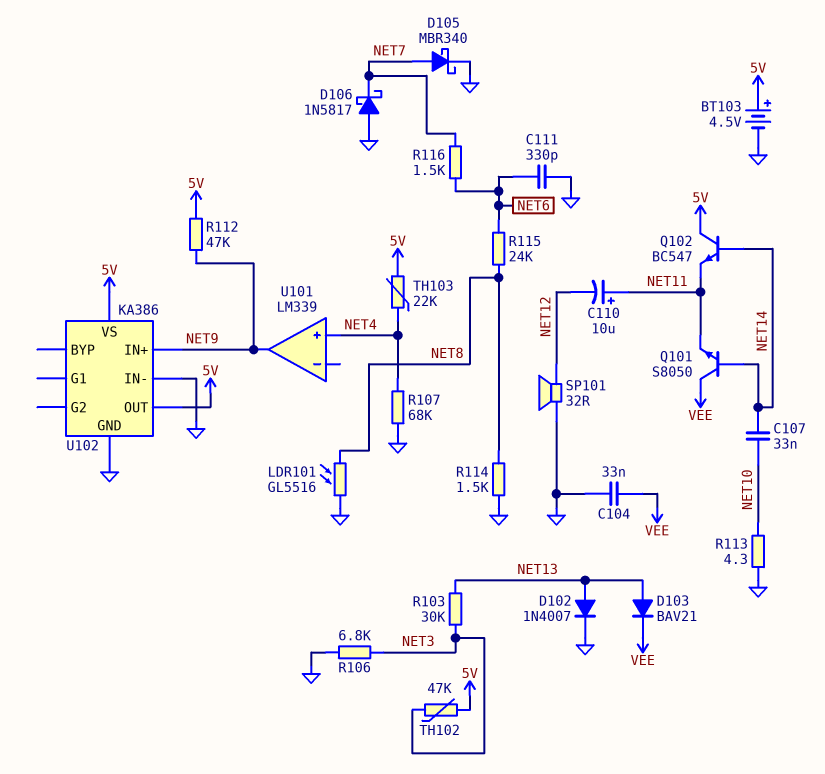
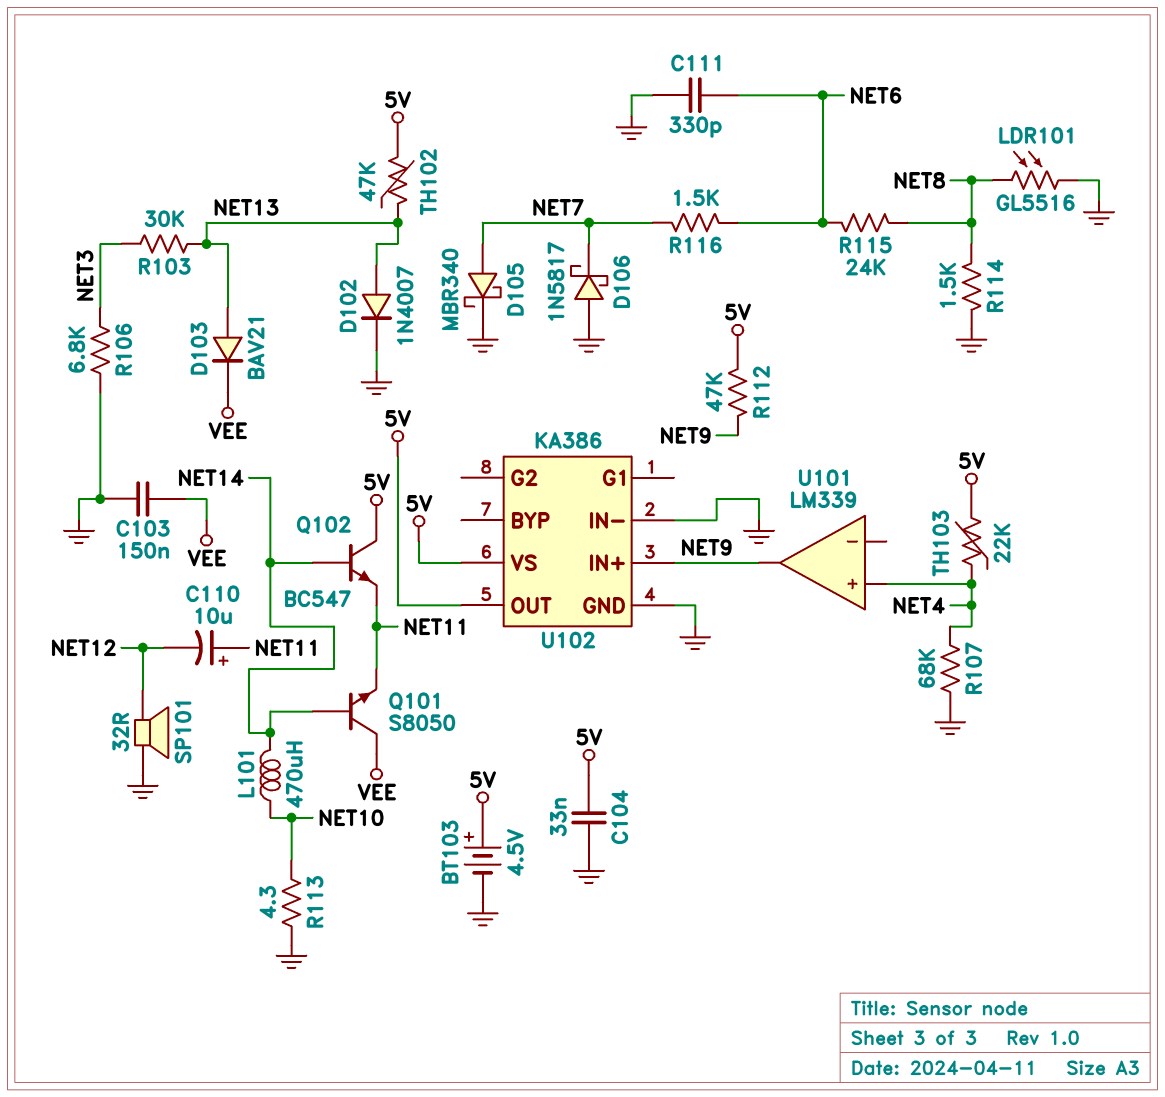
C103: none -> 150nF (GND, VEE)
C104: 33nF (GND, VEE) -> 33nF (5V, GND)
C107: 33nF (NET10, NET14) -> none
L101: none -> 470uH (NET10, NET14)
TH102: 47k (5V, NET3) -> 47k (5V, NET13)

